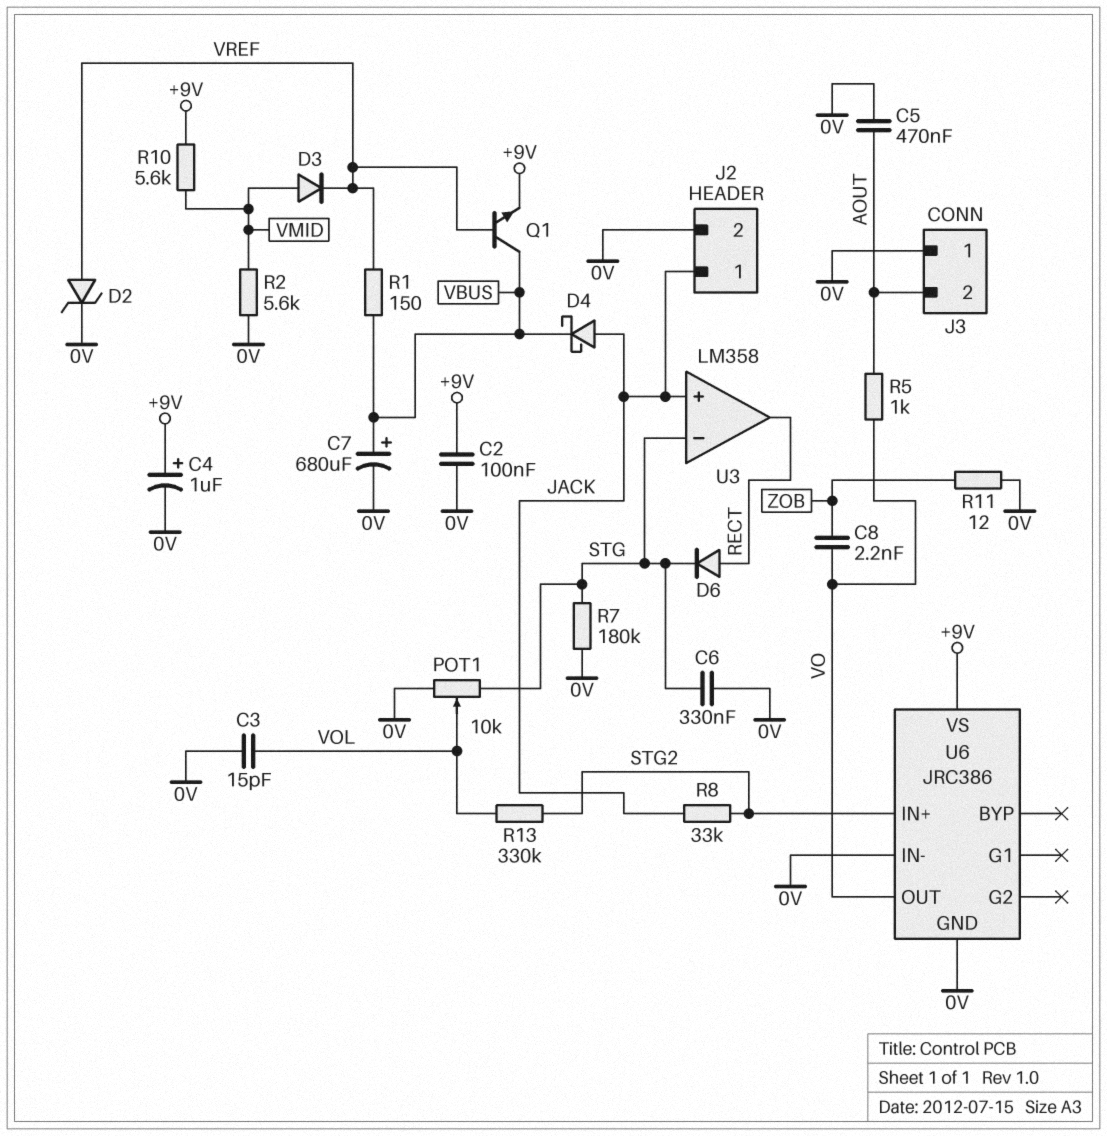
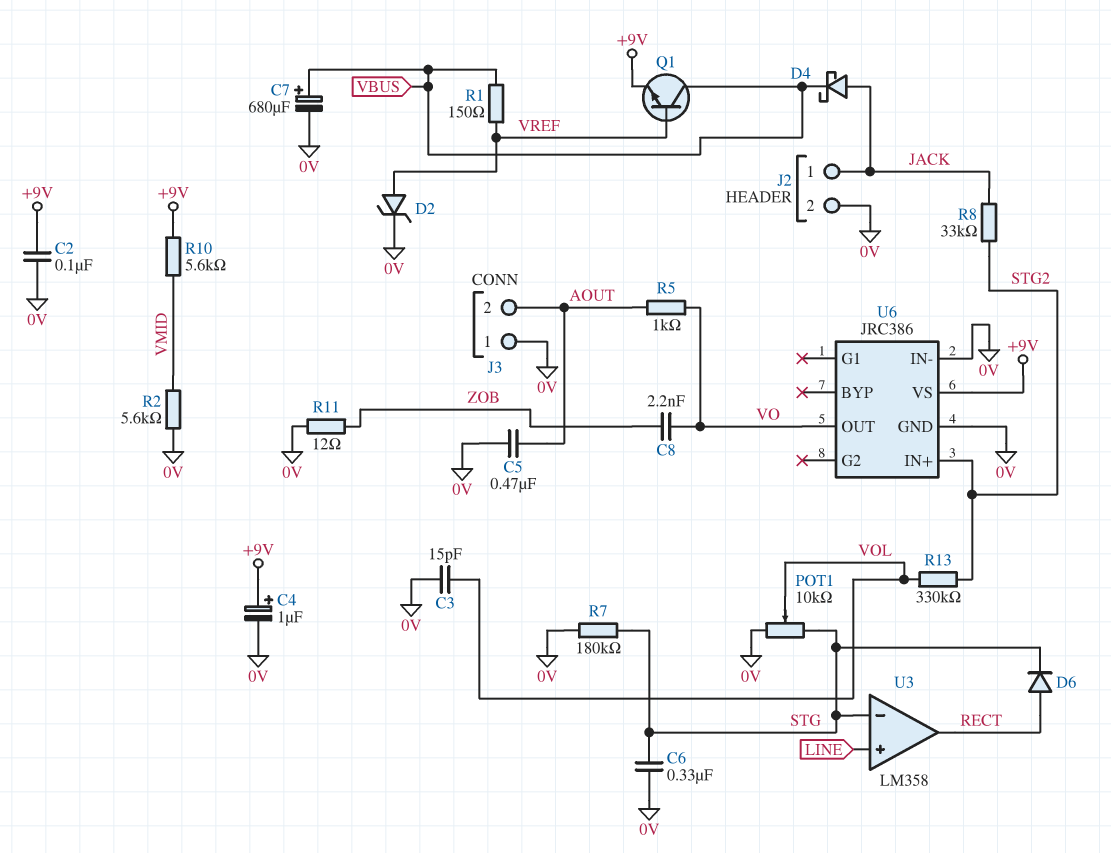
D3: diode (A VMID, K VREF) -> none
U3 pin in+: JACK -> LINE

